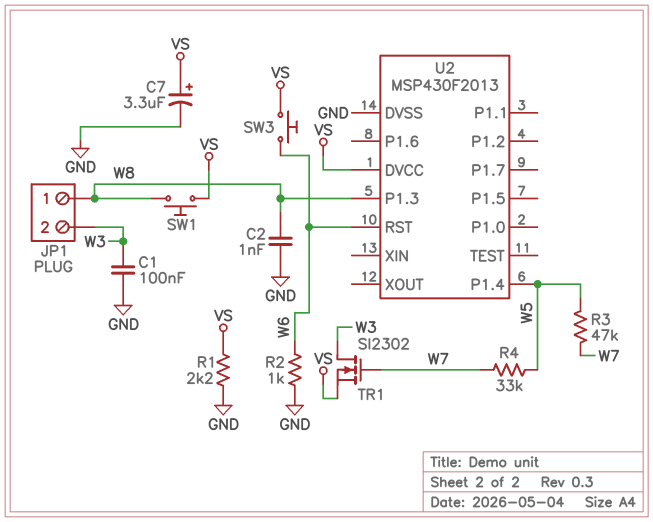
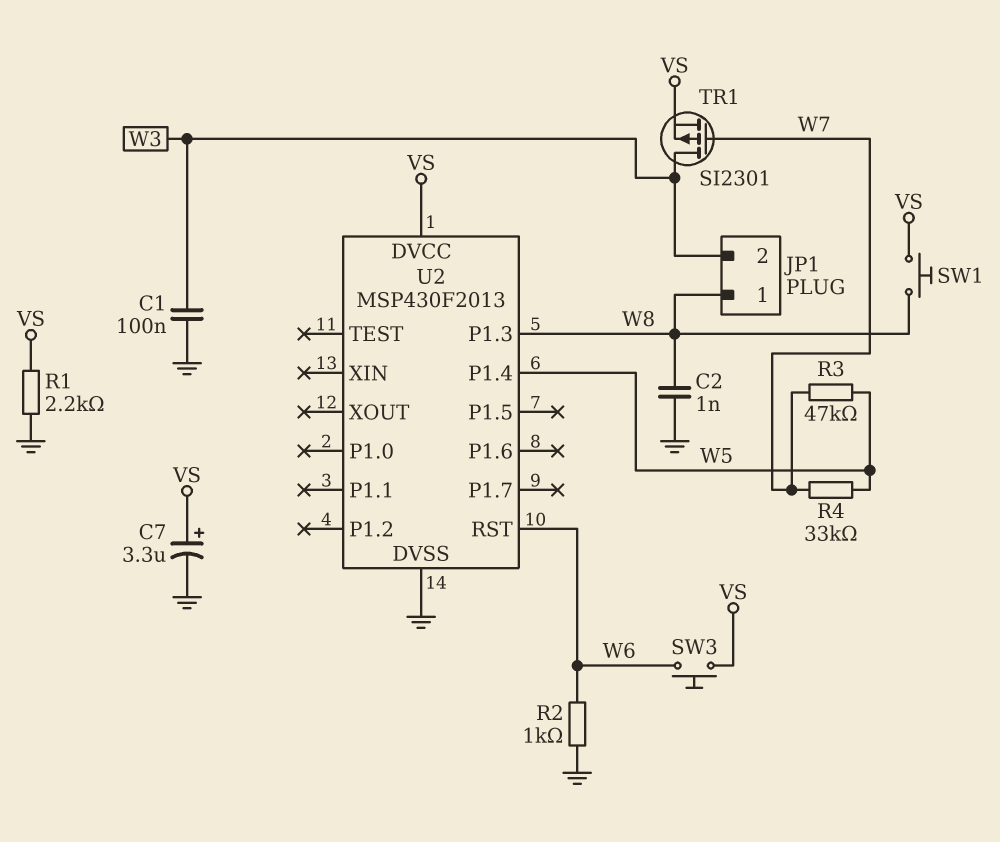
TR1: NMOS SI2302 (G W7, D W3, S VS) -> PMOS SI2301 (G W7, D W3, S VS)

